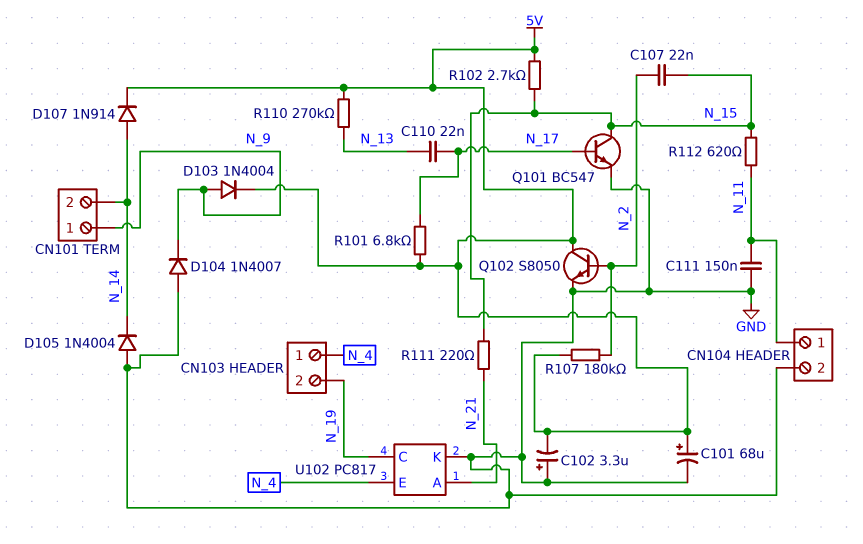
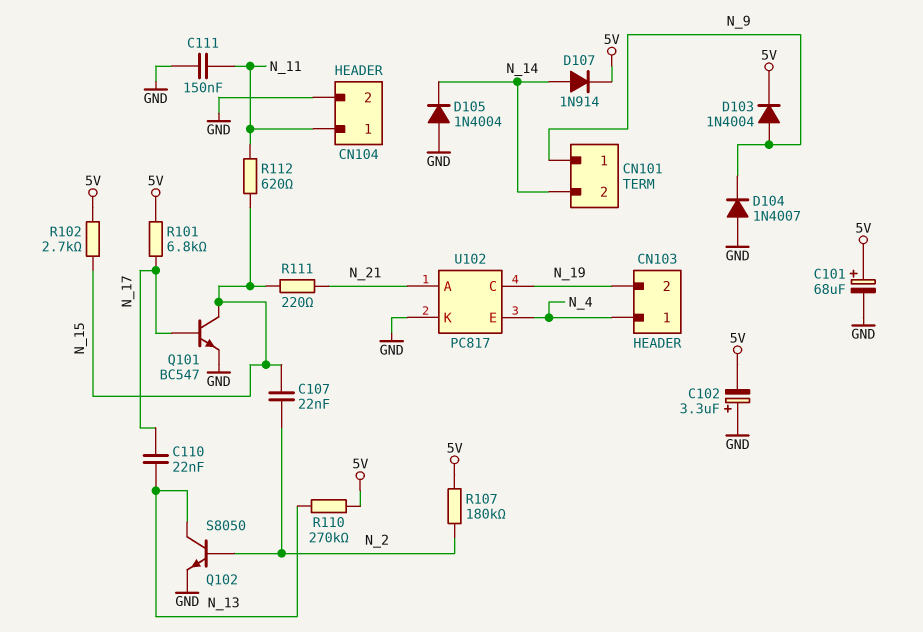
Q102: NPN S8050 (B N_2, C 5V, E GND) -> NPN S8050 (B N_2, C N_13, E GND)

